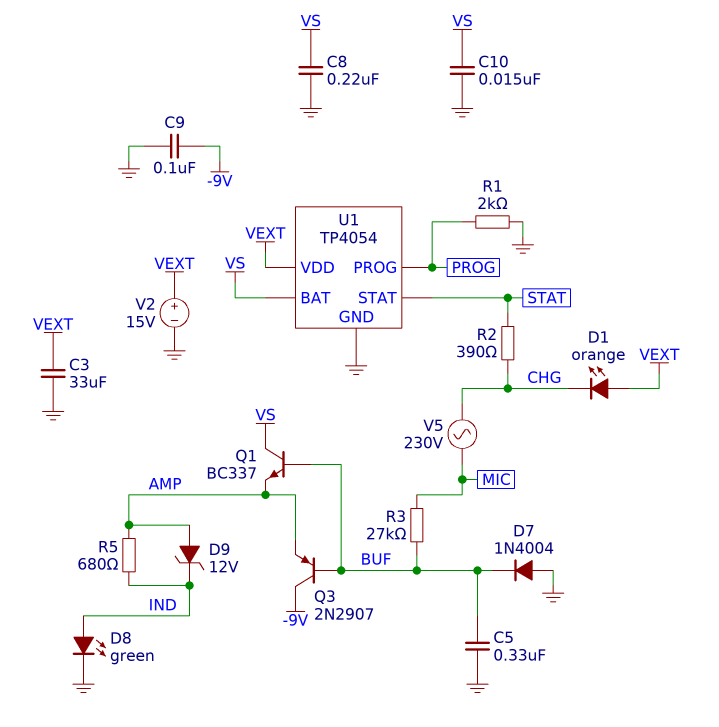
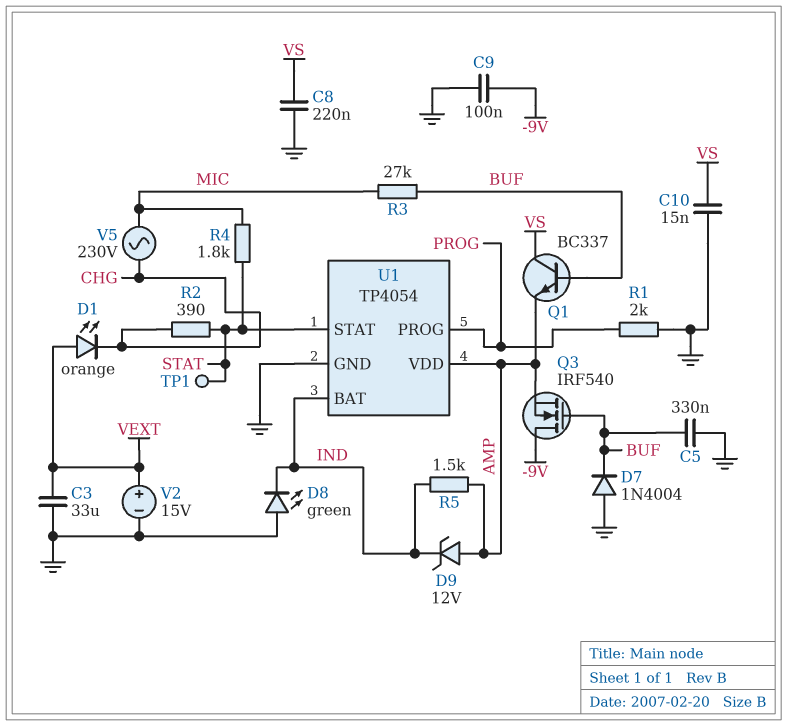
D8: LED green (A IND, K GND) -> LED green (A GND, K IND)
Q3: PNP 2N2907 (B BUF, C -9V, E AMP) -> NMOS IRF540 (G BUF, D -9V, S AMP)
R4: none -> 1.8k (MIC, STAT)
R5: 680 (AMP, IND) -> 1.5k (AMP, IND)
TP1: none -> test point (STAT)
U1 pin BAT: VS -> IND
U1 pin VDD: VEXT -> AMP

